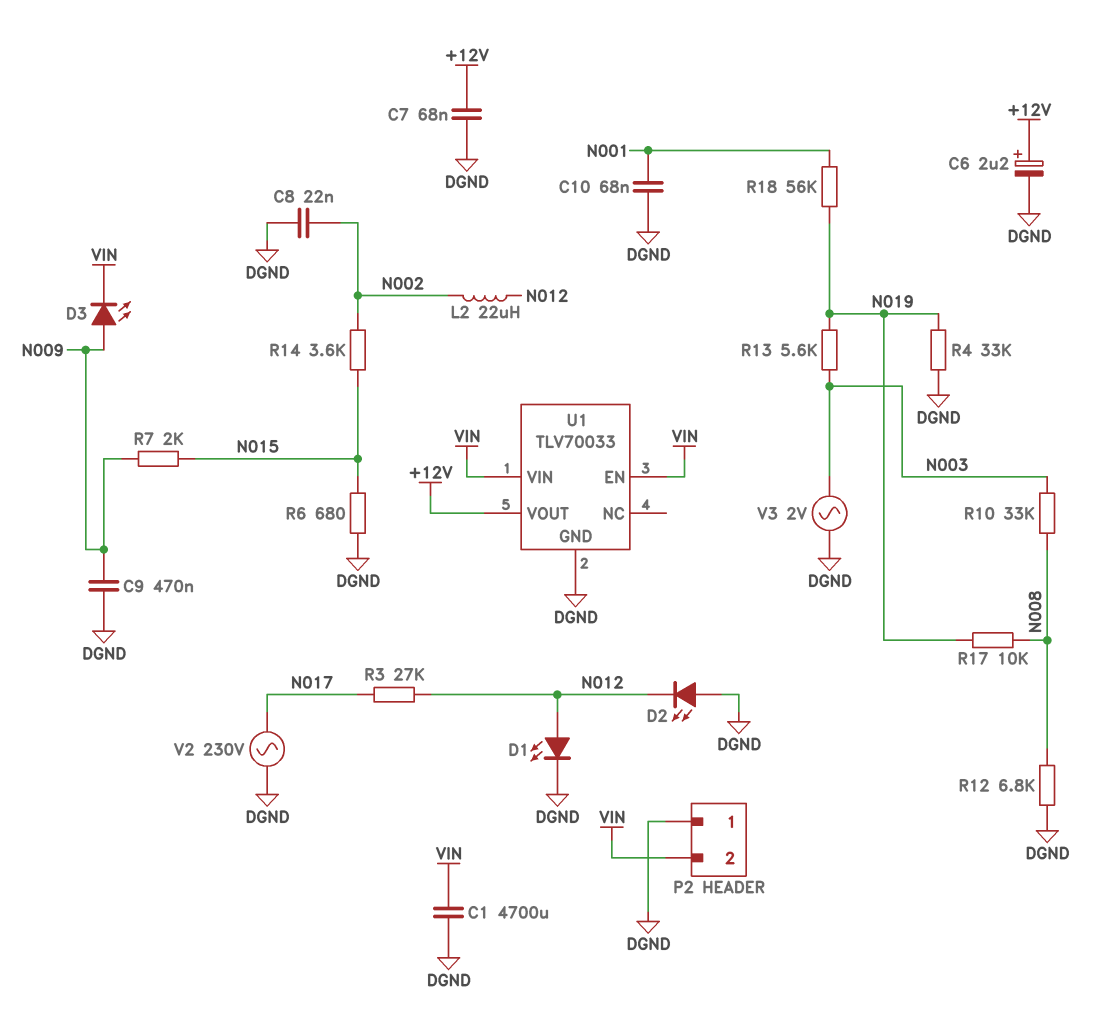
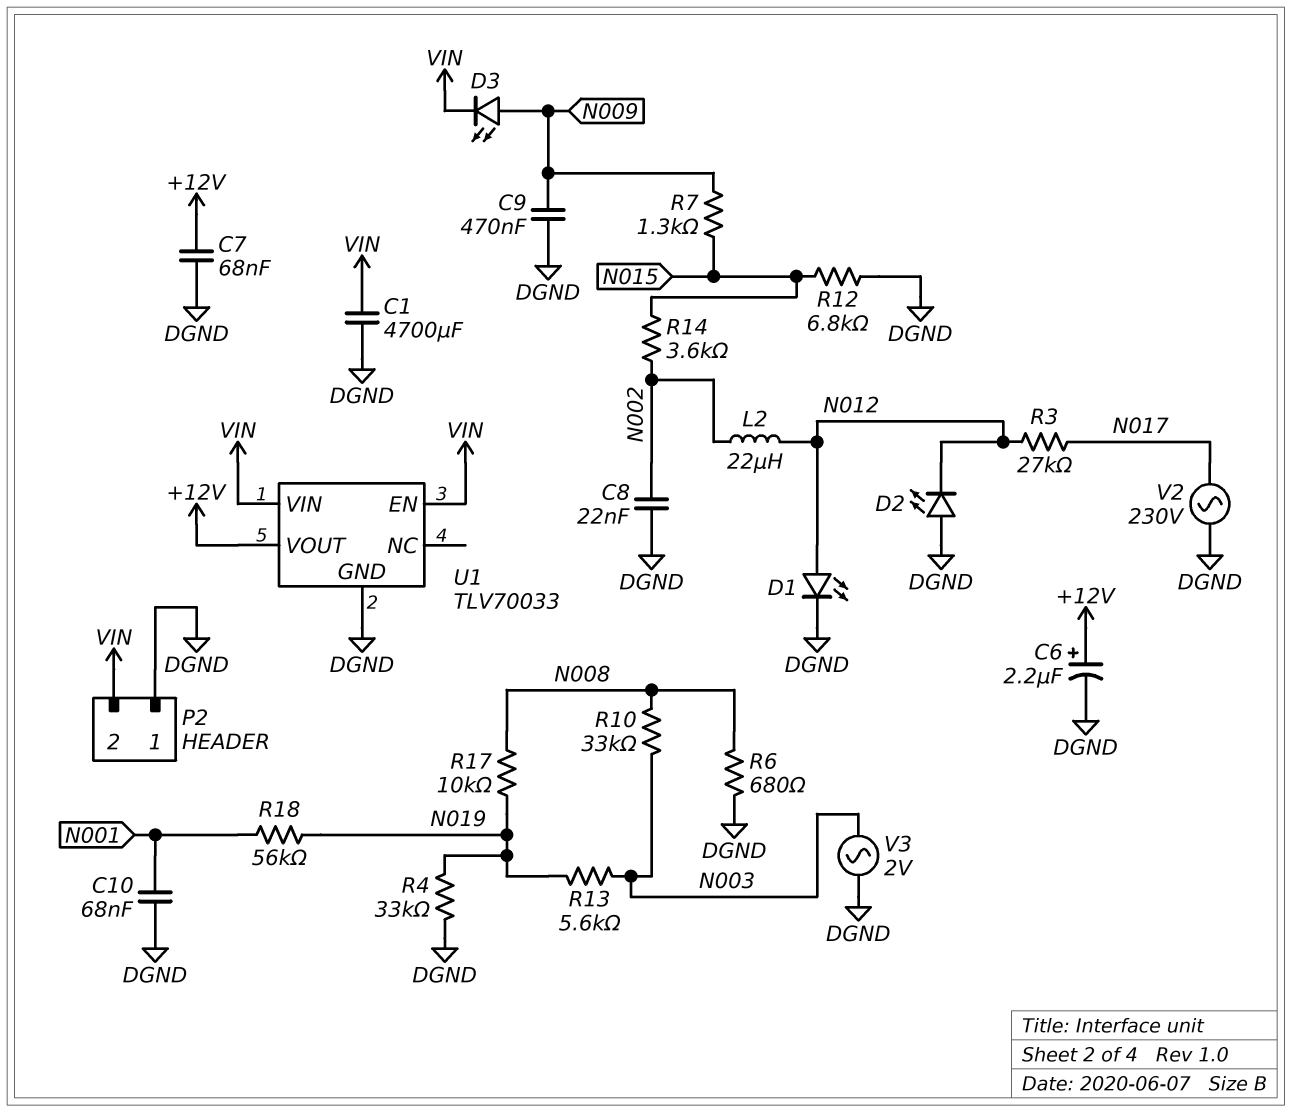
R6: 680 (DGND, N015) -> 680 (DGND, N008)
R7: 2k (N009, N015) -> 1.3k (N009, N015)
R12: 6.8k (DGND, N008) -> 6.8k (DGND, N015)

